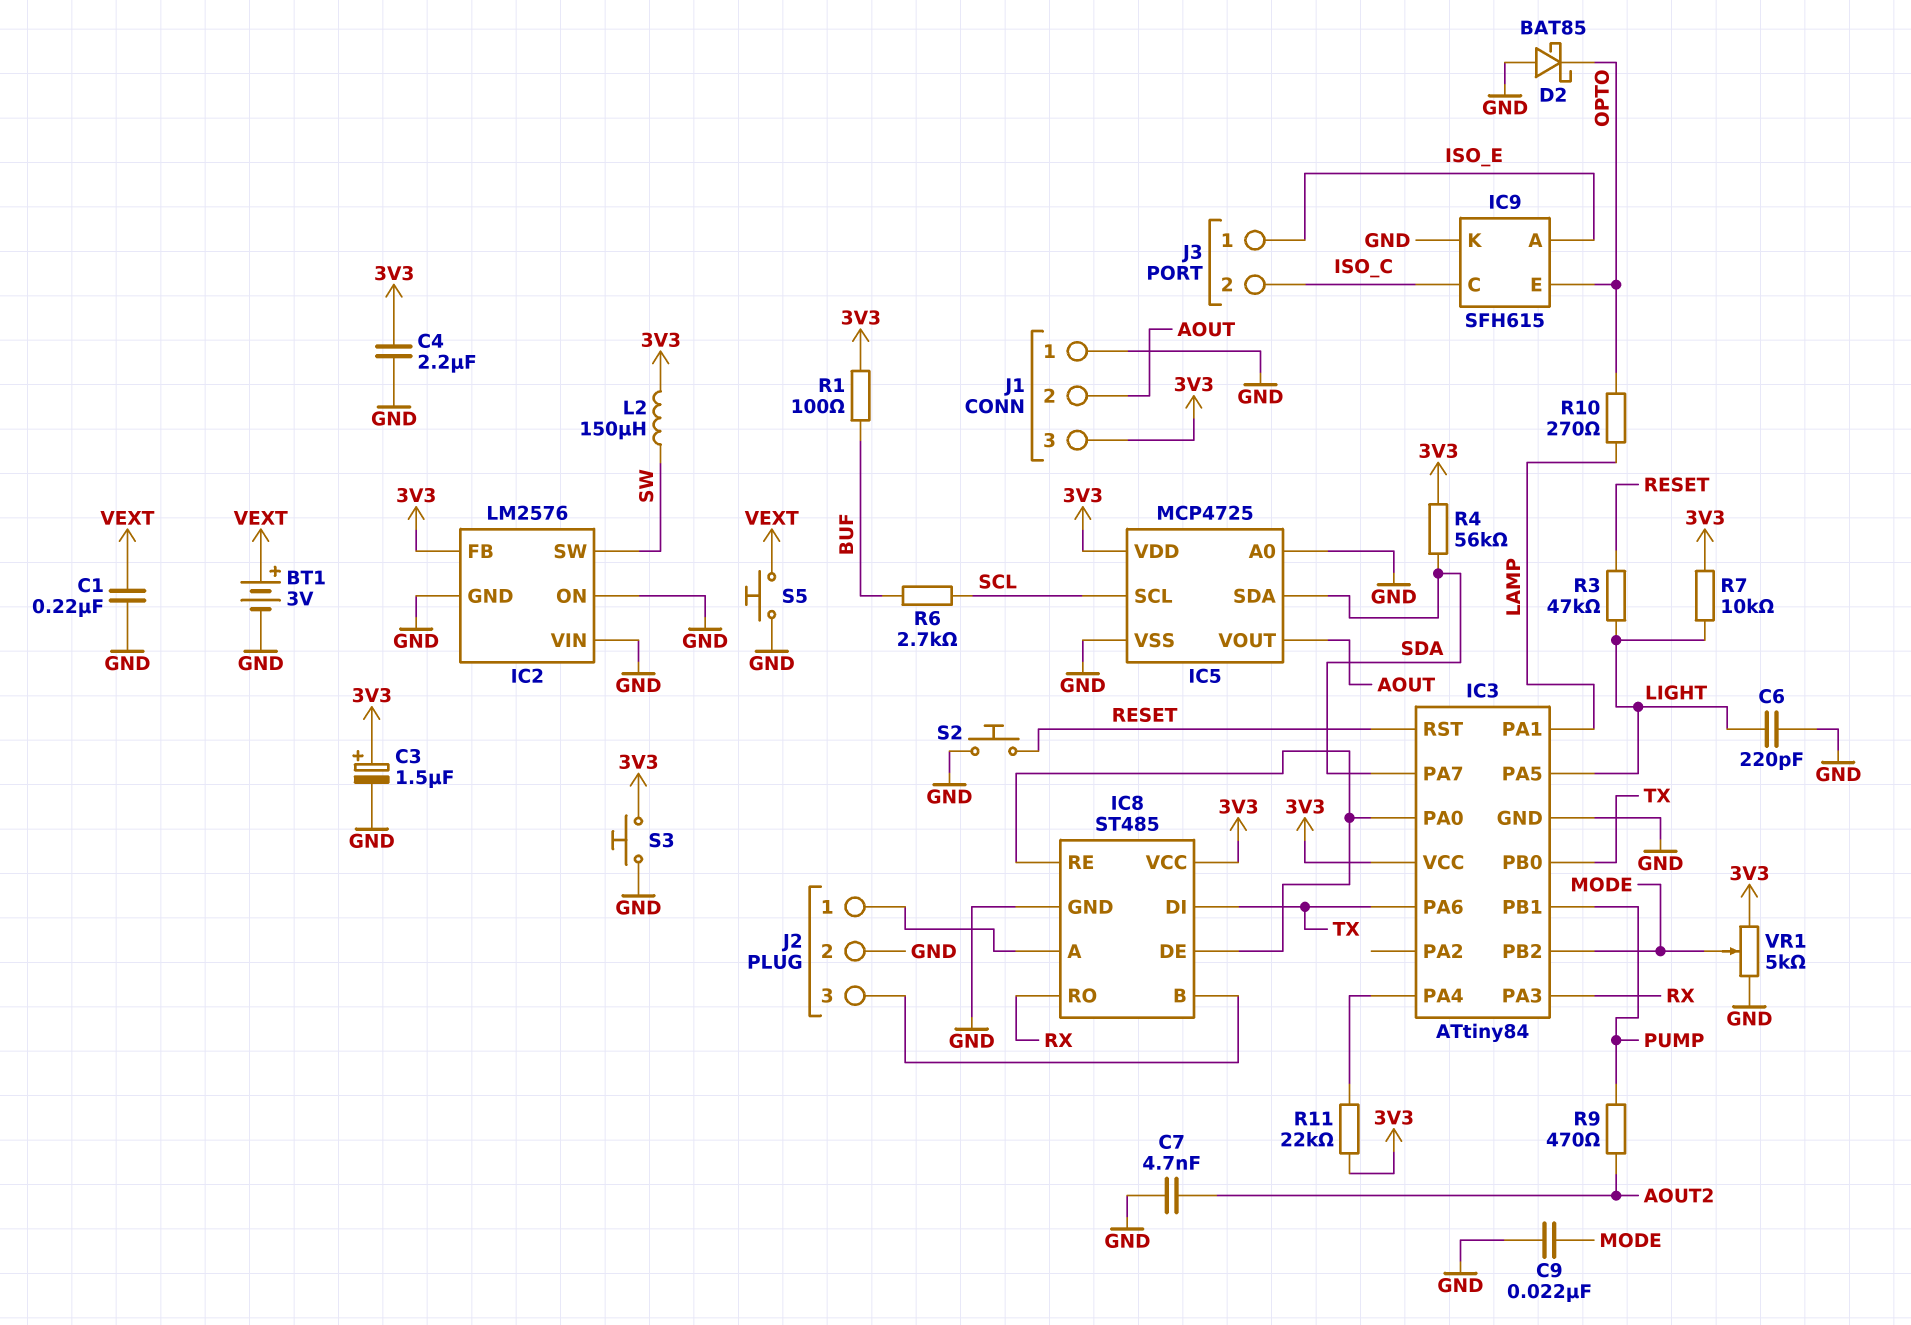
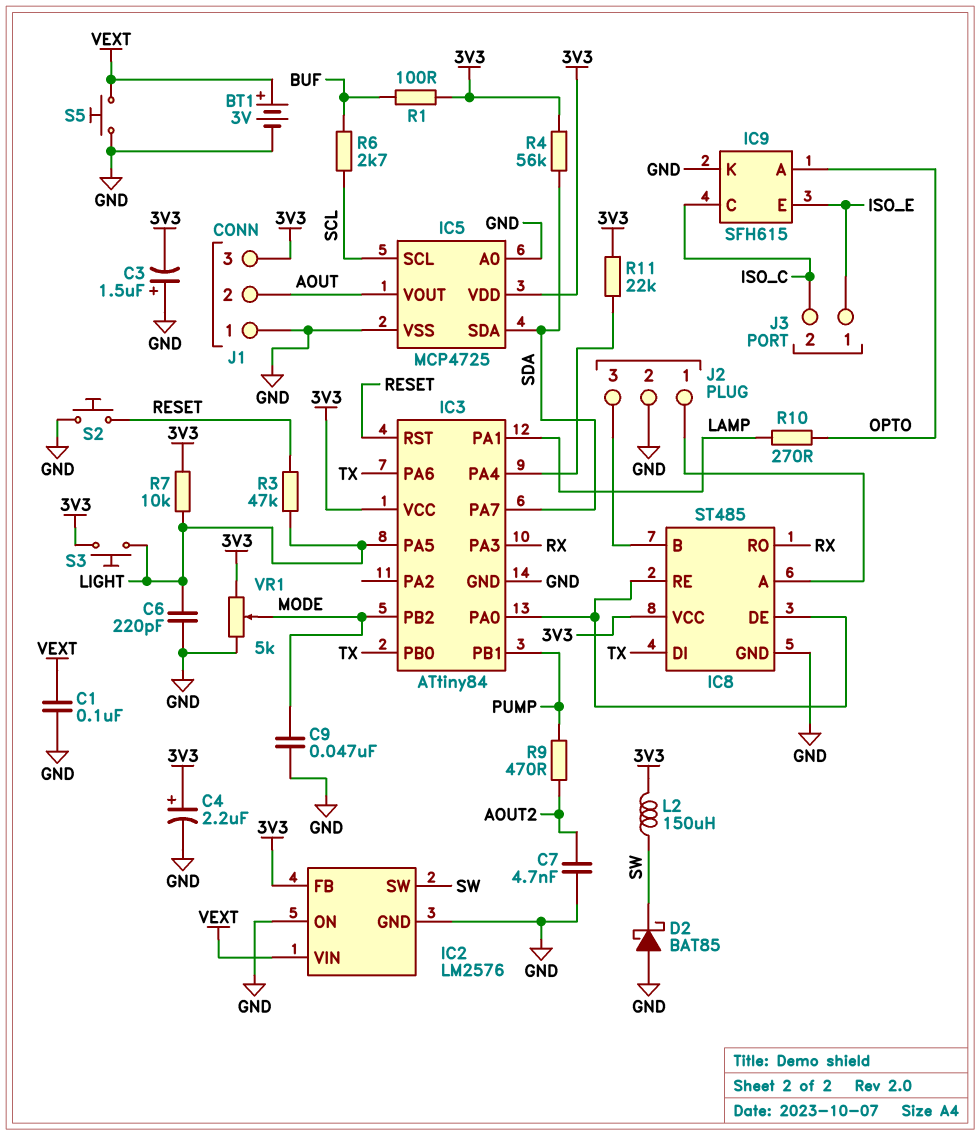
C1: 220nF (GND, VEXT) -> 100nF (GND, VEXT)
C3: 1.5uF (plus 3V3, minus GND) -> 1.5uF (plus GND, minus 3V3)
C4: 2.2uF (3V3, GND) -> 2.2uF (plus 3V3, minus GND)
C9: 22nF (GND, MODE) -> 47nF (GND, MODE)
D2: schottky BAT85 (A GND, K OPTO) -> schottky BAT85 (A GND, K SW)
IC2 pin VIN: GND -> VEXT
IC9 pin A: ISO_E -> OPTO
IC9 pin E: OPTO -> ISO_E
S3: button (3V3, GND) -> button (3V3, LIGHT)

